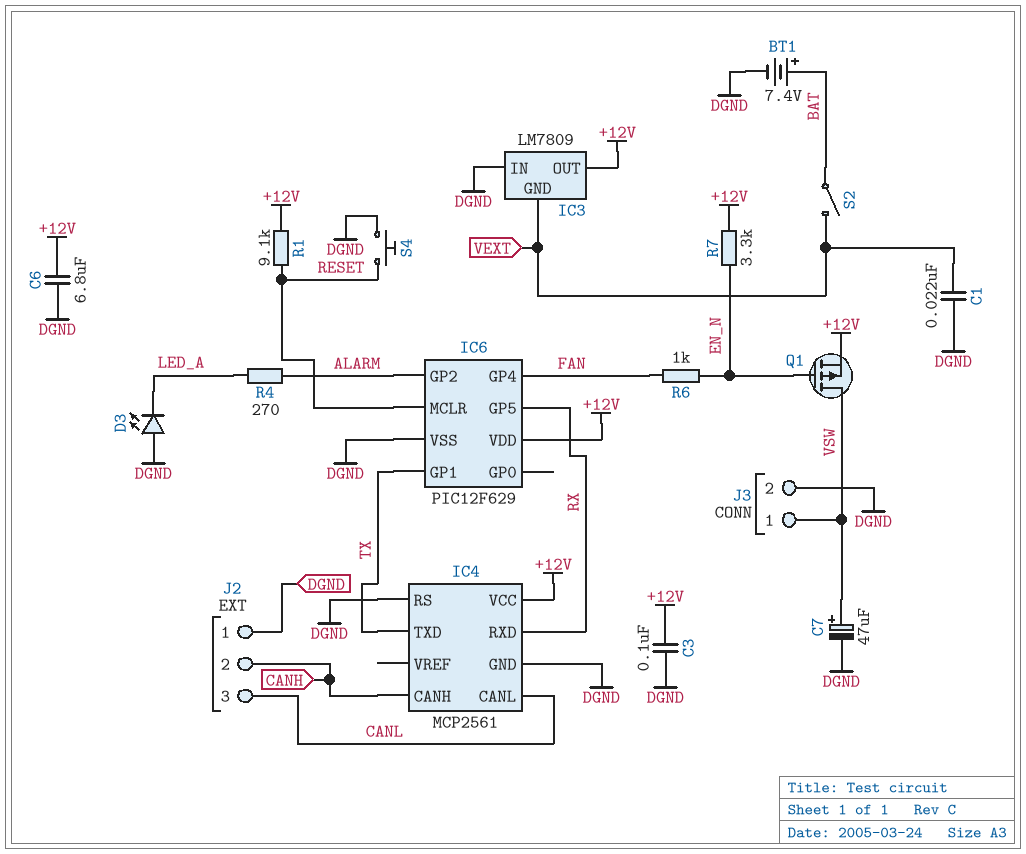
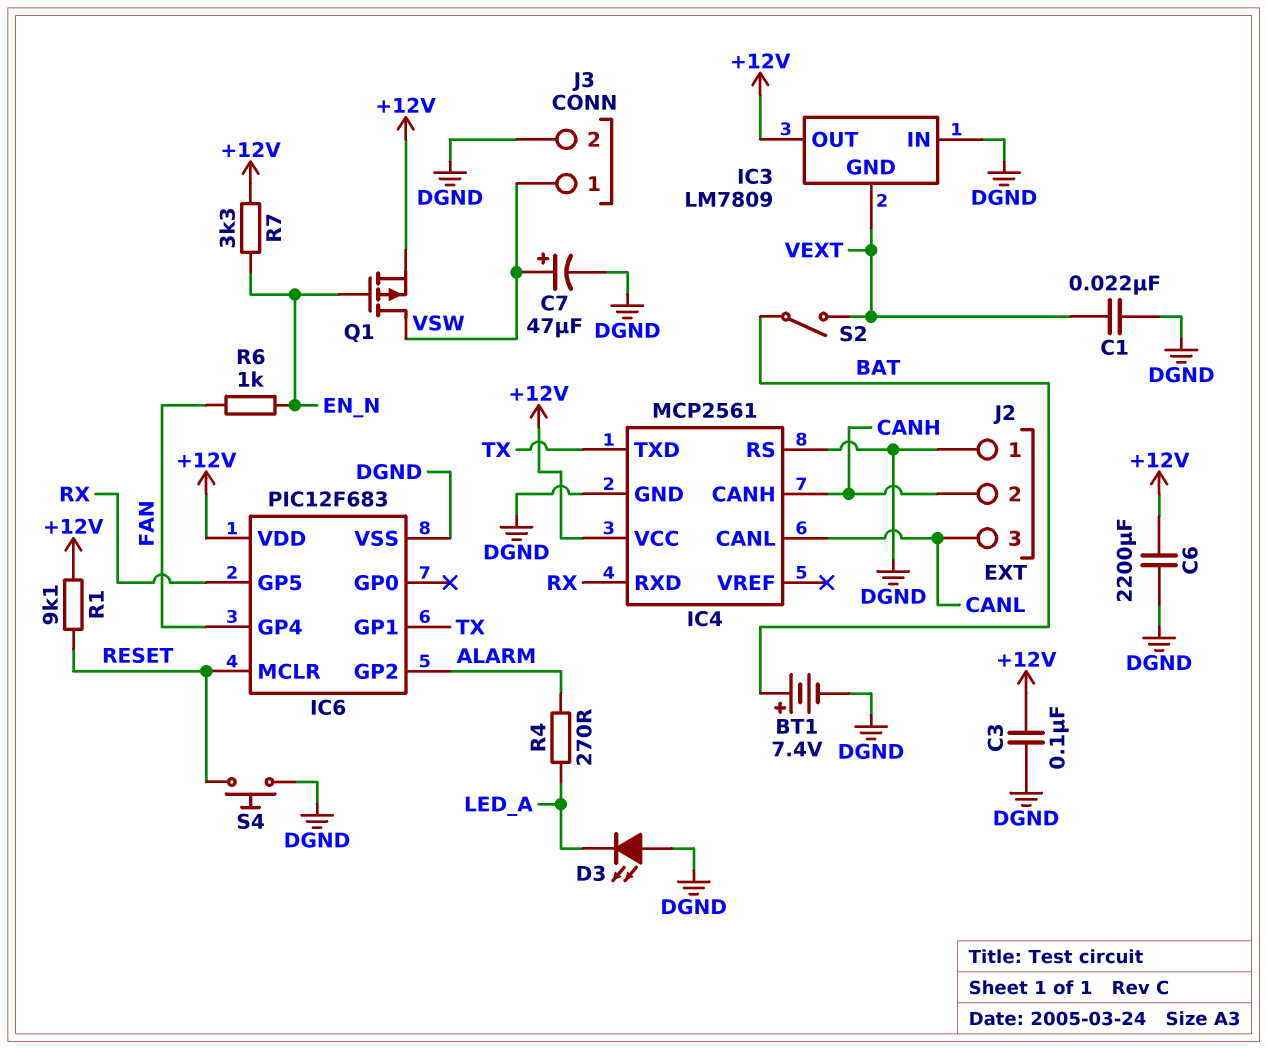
C6: 6.8uF (+12V, DGND) -> 2200uF (+12V, DGND)
IC6: PIC12F629 -> PIC12F683

